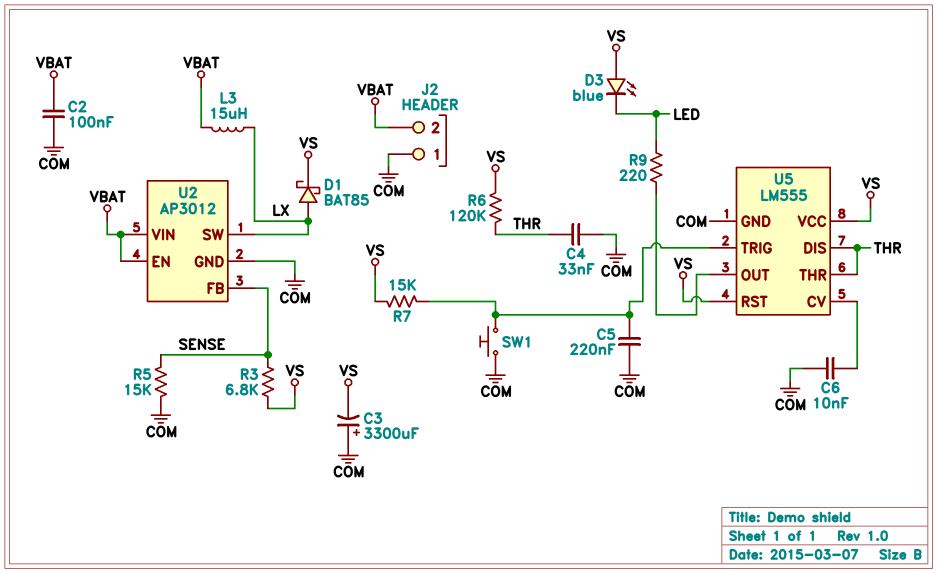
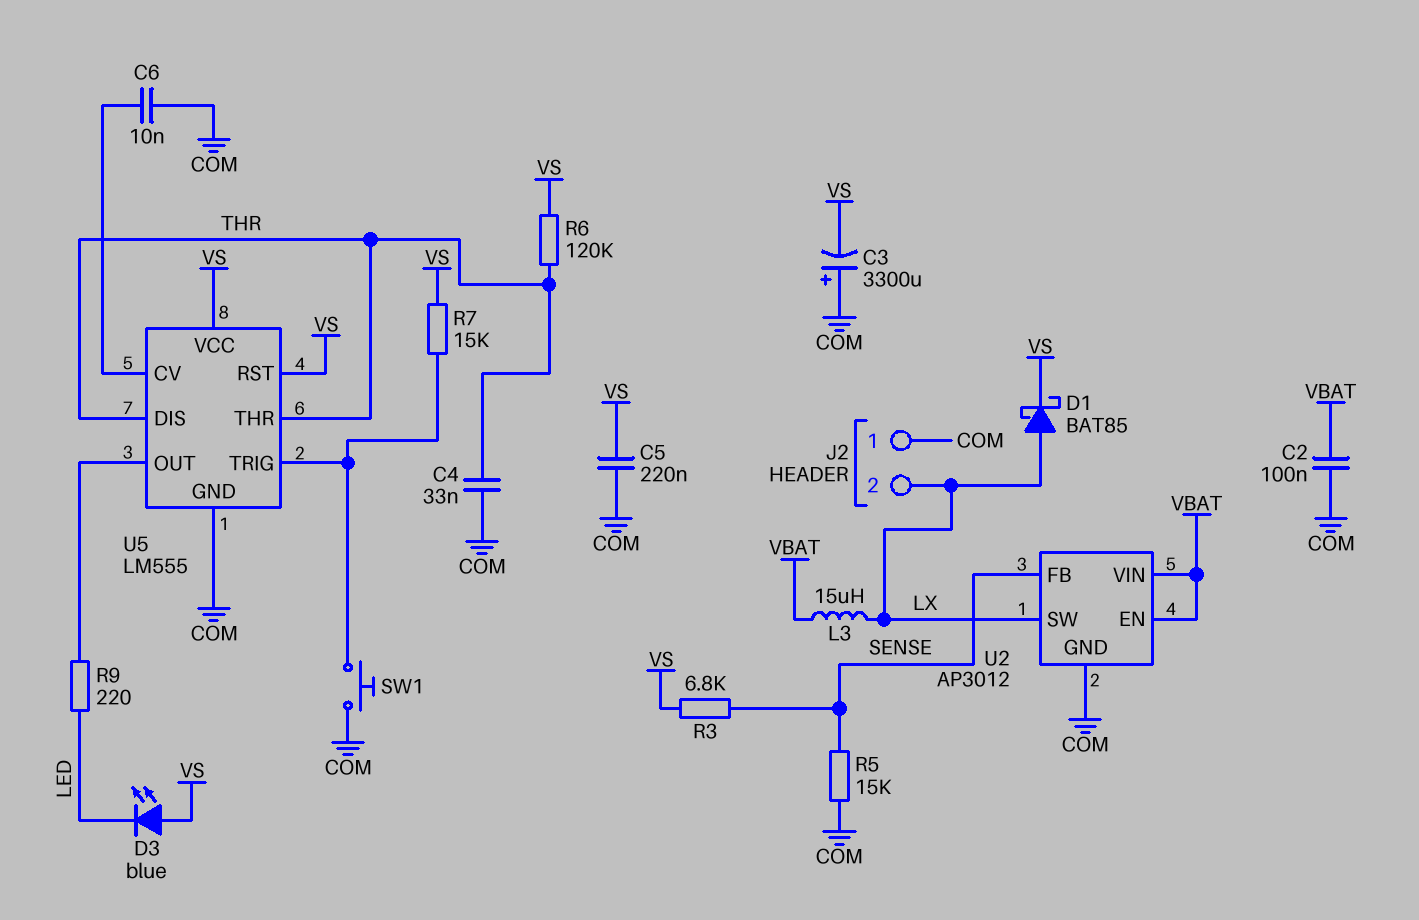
C5: 220nF (COM, U5/TRIG) -> 220nF (COM, VS)
J2 pin 2: VBAT -> LX

